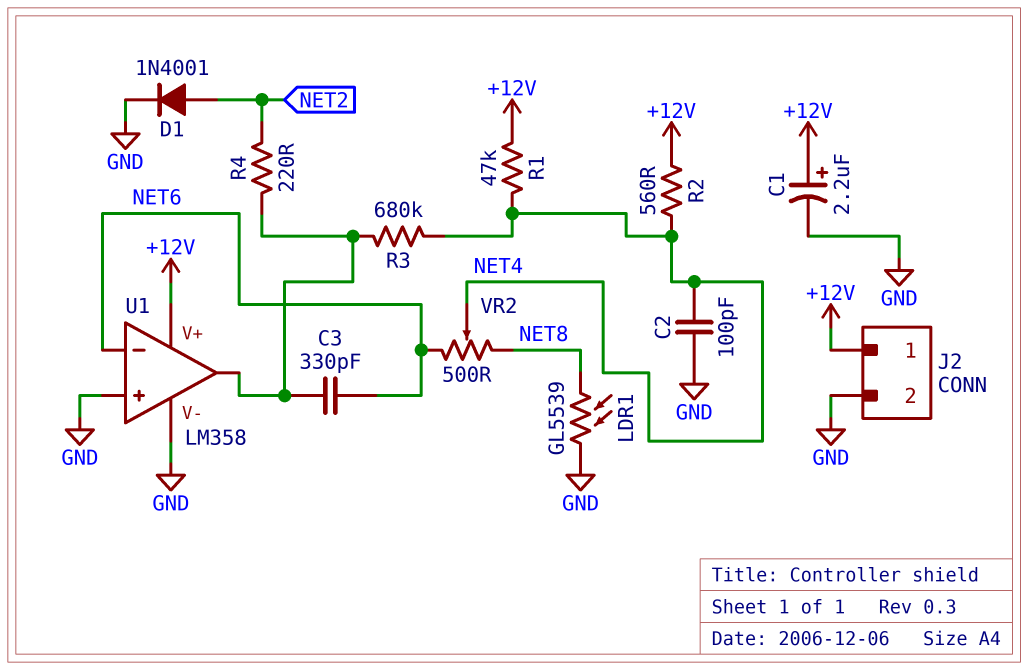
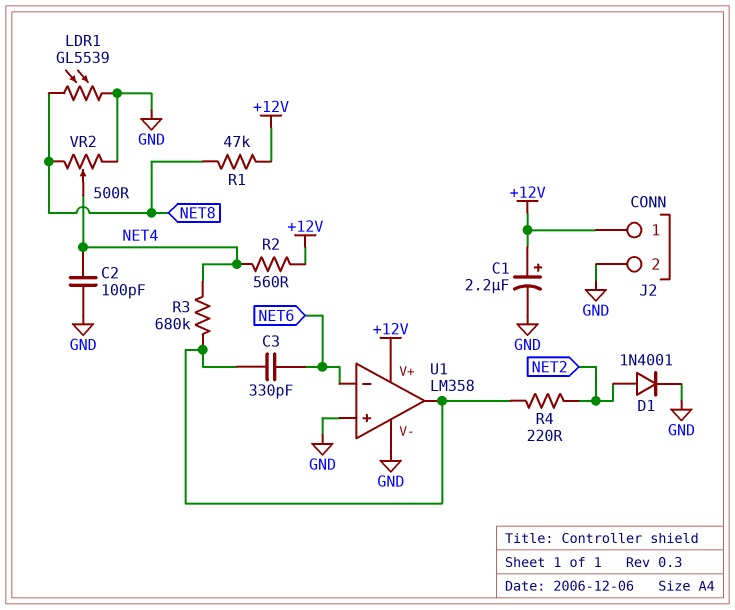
R1: 47k (+12V, NET4) -> 47k (+12V, NET8)
VR2: 500 (NET6, NET8, wiper NET4) -> 500 (GND, NET8, wiper NET4)

